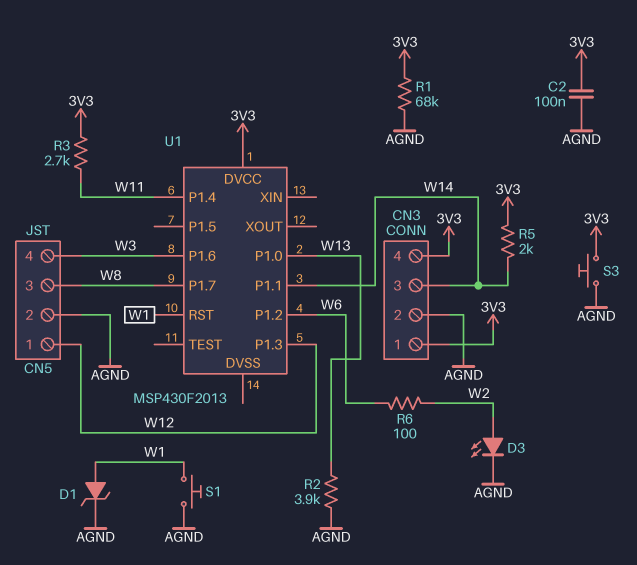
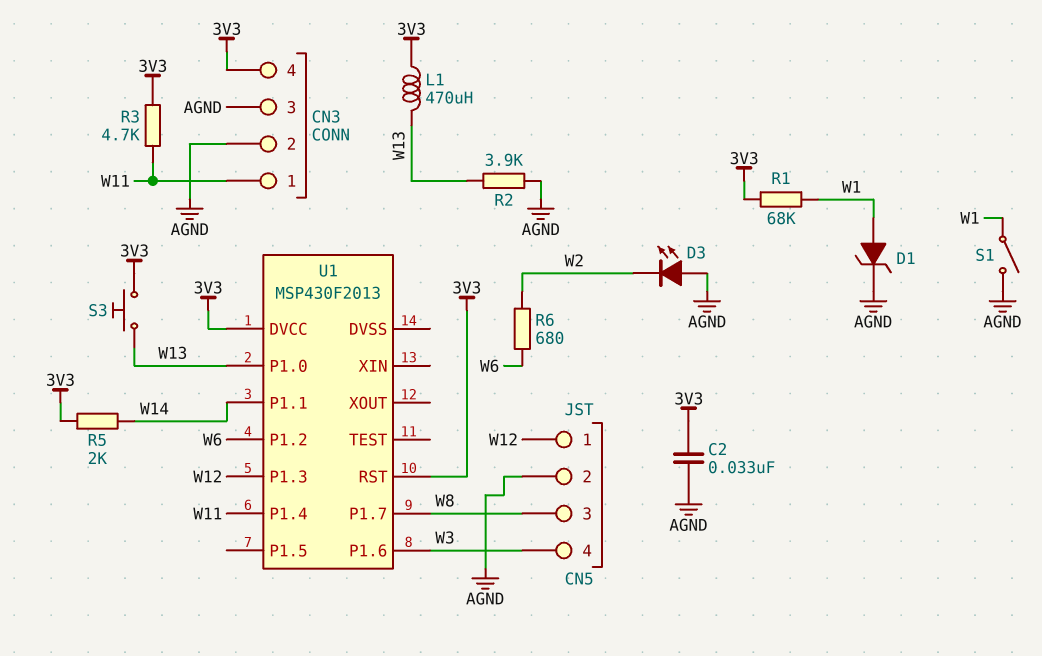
C2: 100nF (3V3, AGND) -> 33nF (3V3, AGND)
CN3 pin 1: 3V3 -> W11
CN3 pin 3: W14 -> AGND
D3: LED (A W2, K AGND) -> LED (A AGND, K W2)
L1: none -> 470uH (3V3, W13)
R1: 68k (3V3, AGND) -> 68k (3V3, W1)
R3: 2.7k (3V3, W11) -> 4.7k (3V3, W11)
R6: 100 (W2, W6) -> 680 (W2, W6)
S1: button (AGND, W1) -> switch (AGND, W1)
S3: button (3V3, AGND) -> button (3V3, W13)
U1 pin RST: W1 -> 3V3

